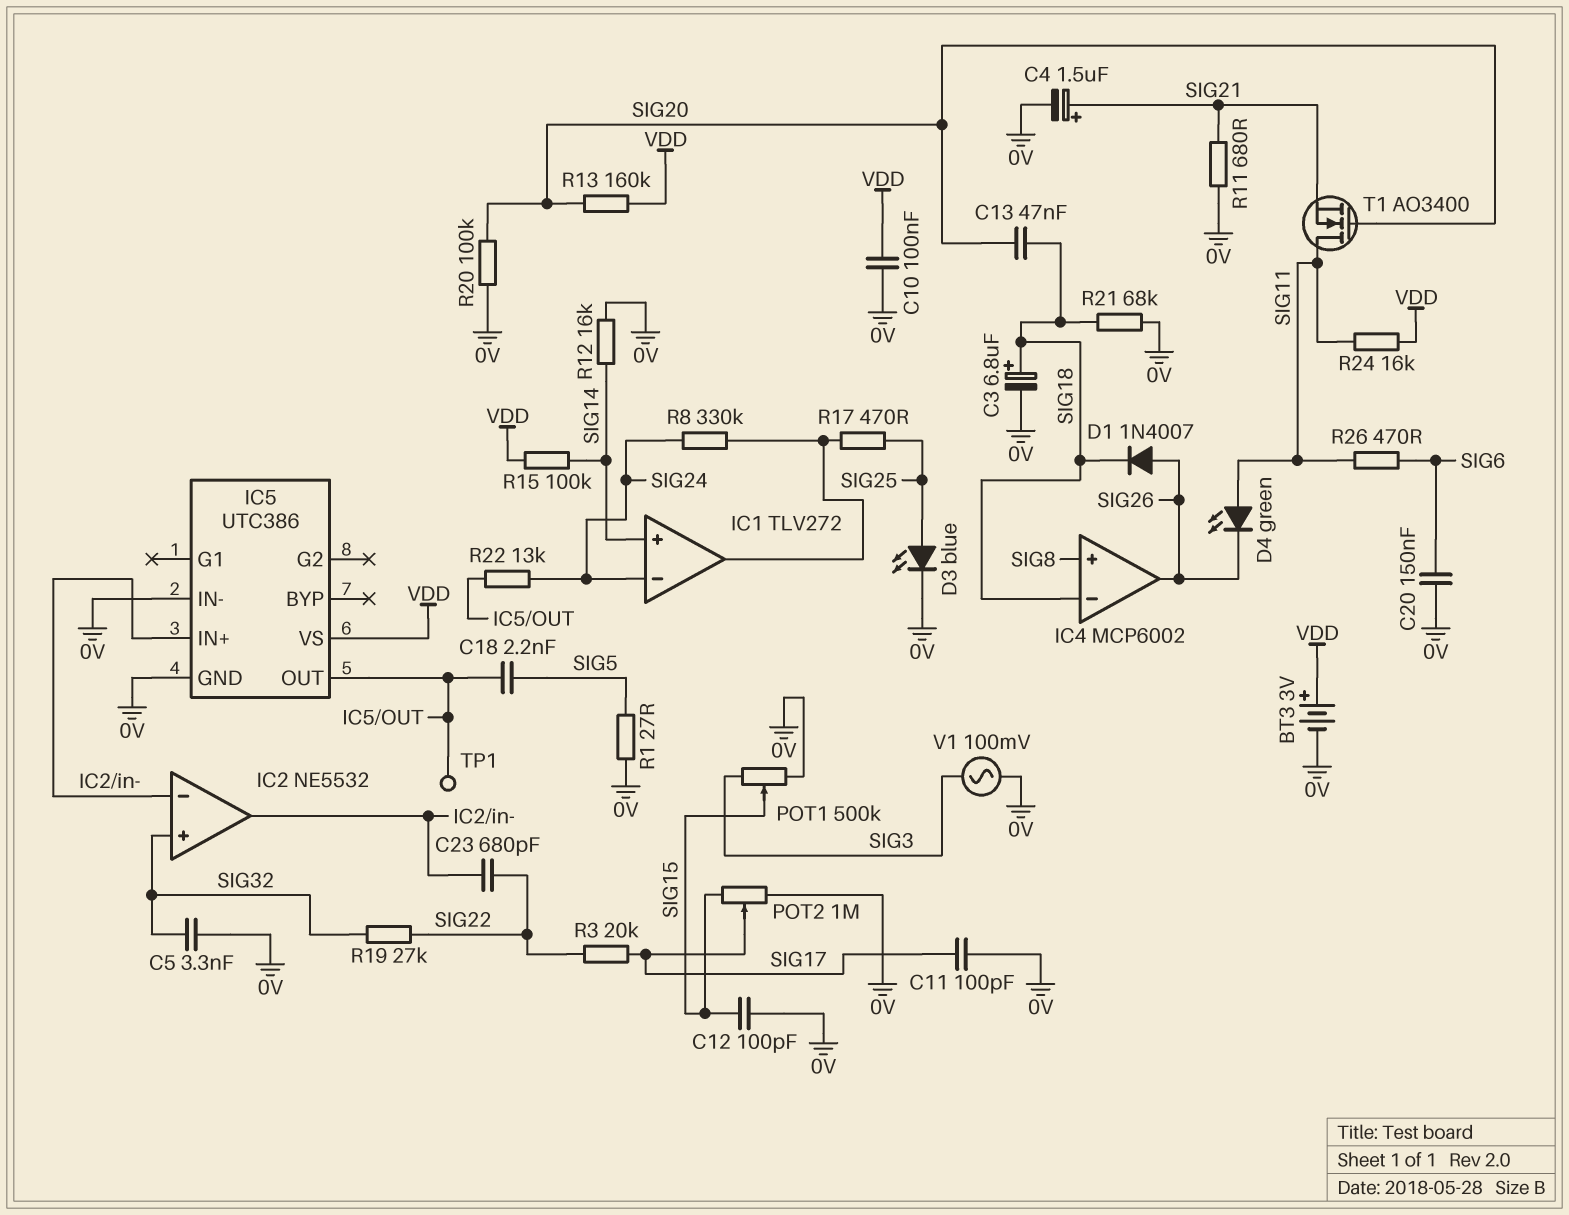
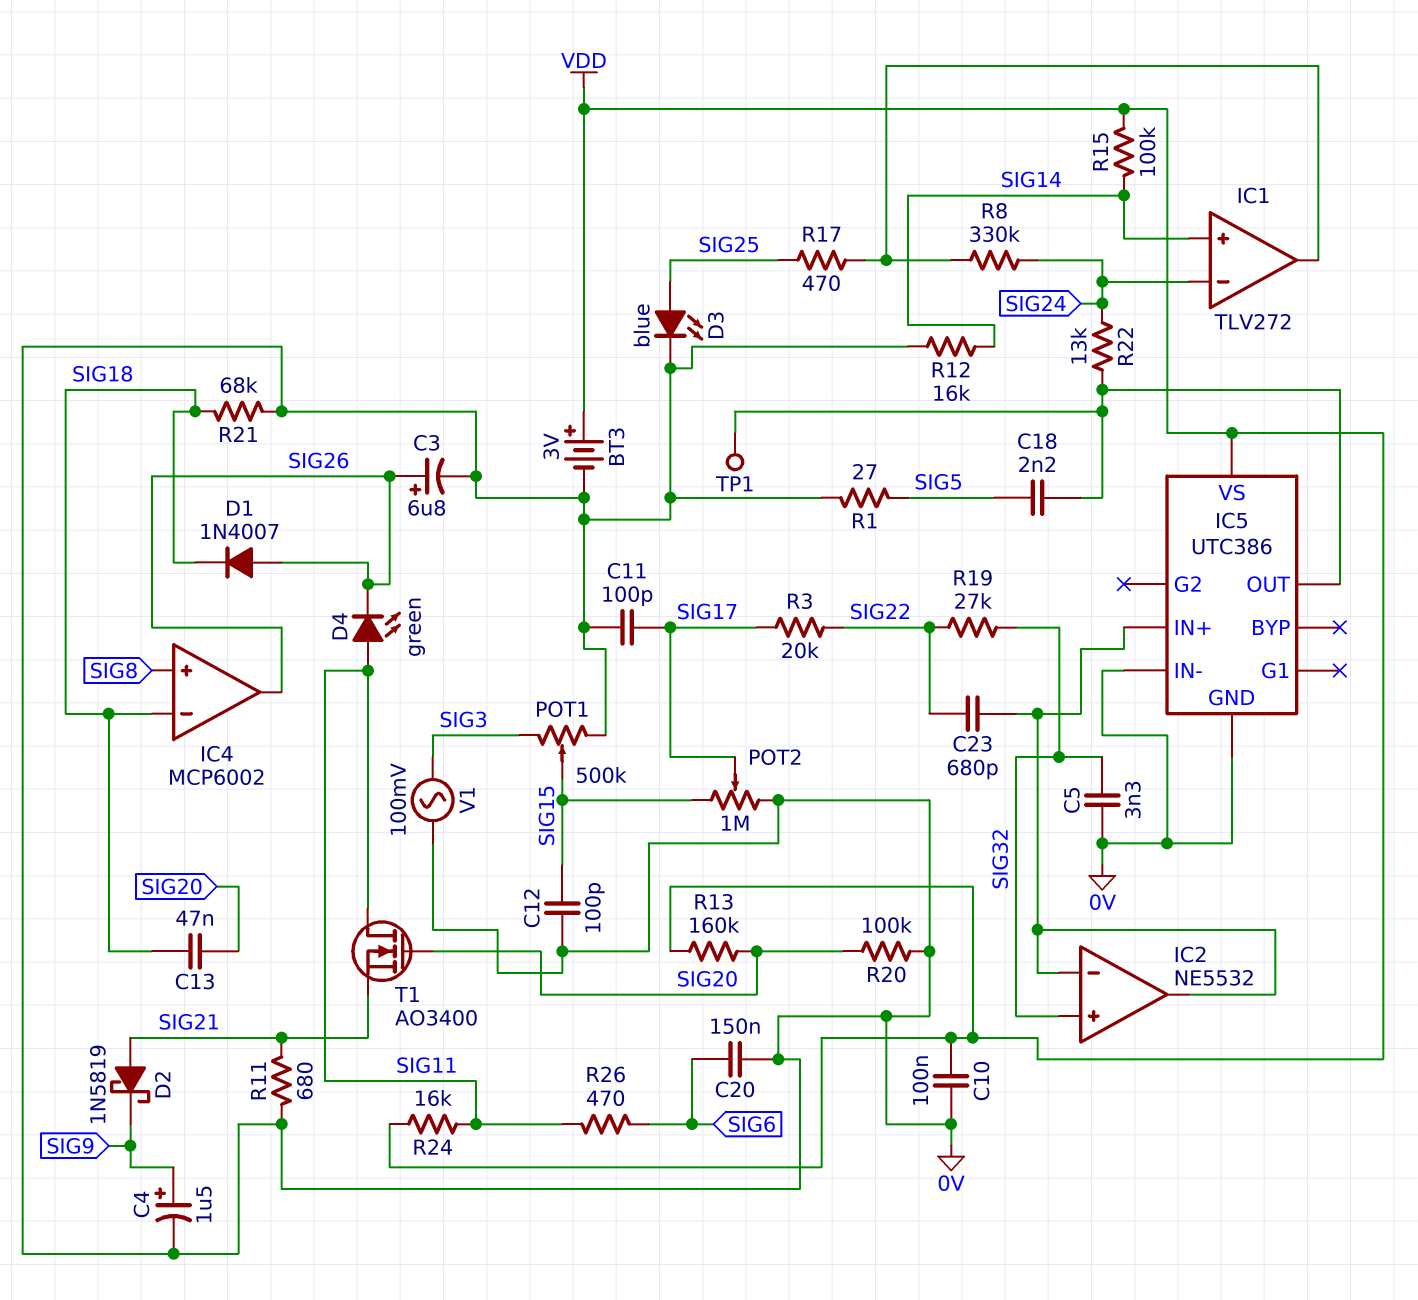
C3: 6.8uF (plus SIG18, minus 0V) -> 6.8uF (plus SIG26, minus 0V)
C4: 1.5uF (plus SIG21, minus 0V) -> 1.5uF (plus SIG9, minus 0V)
D2: none -> schottky 1N5819 (A SIG21, K SIG9)

